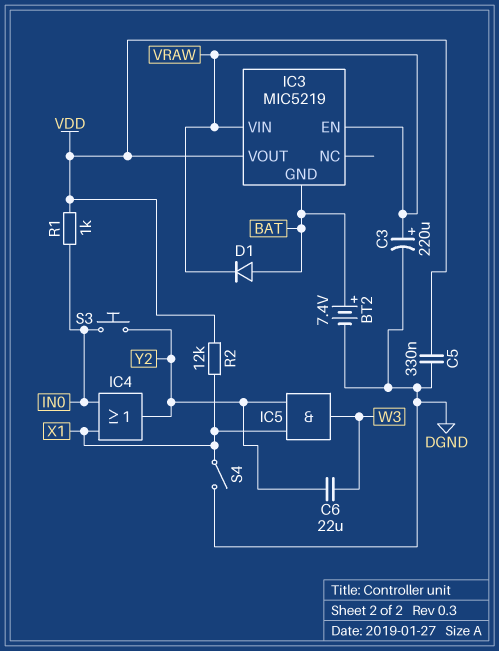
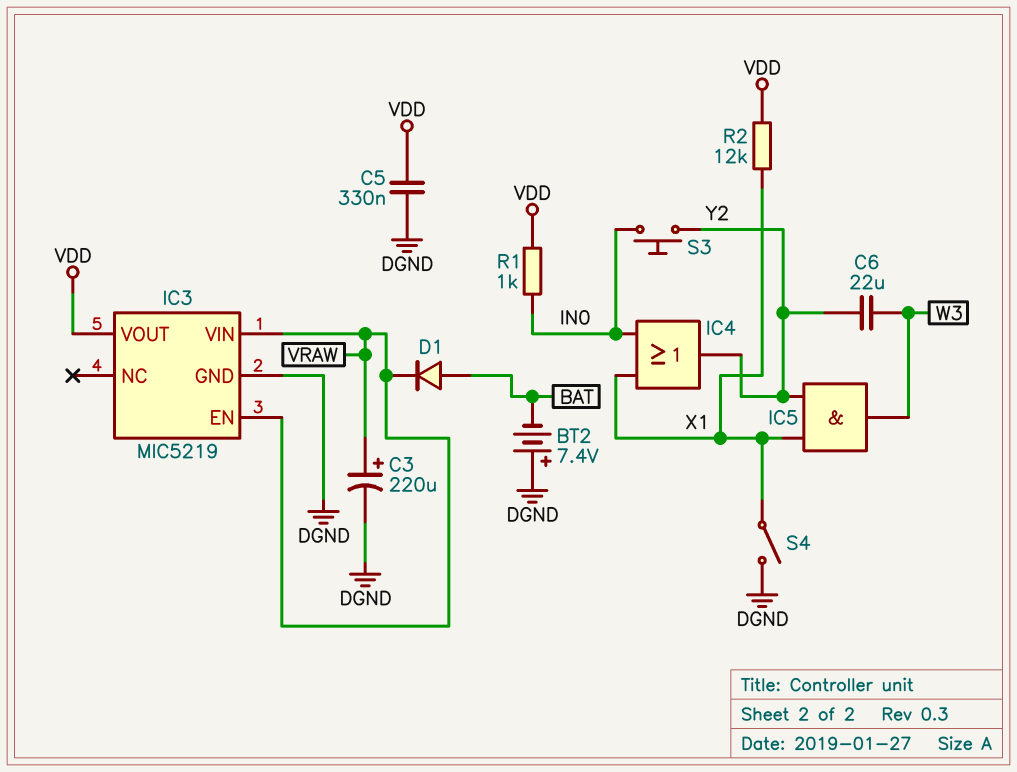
BT2: 7.4V (plus BAT, minus DGND) -> 7.4V (plus DGND, minus BAT)
IC3 pin GND: BAT -> DGND

